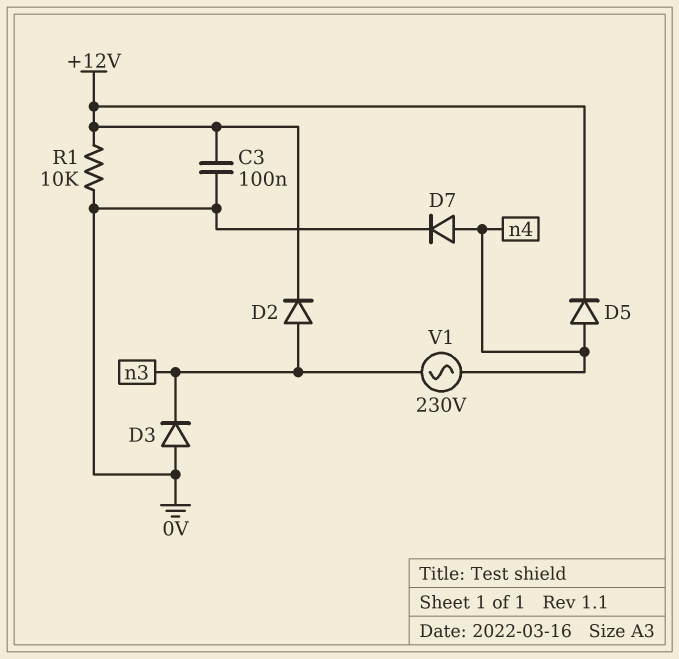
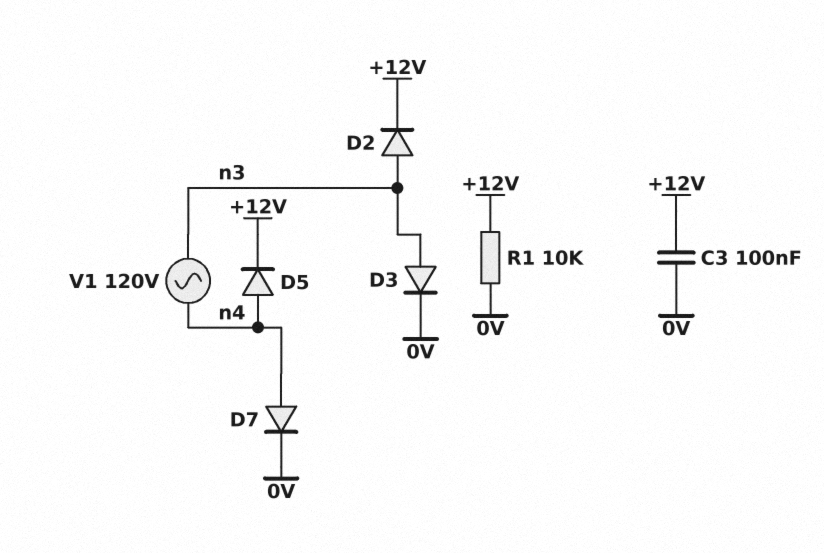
D3: diode (A 0V, K n3) -> diode (A n3, K 0V)
V1: AC 230V (n3, n4) -> AC 120V (n3, n4)

